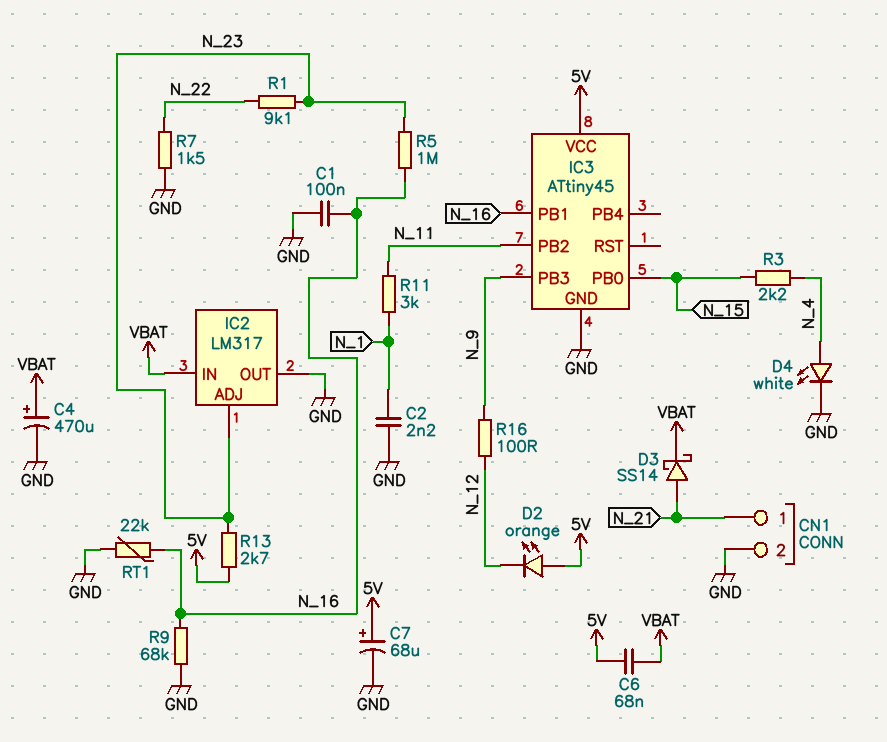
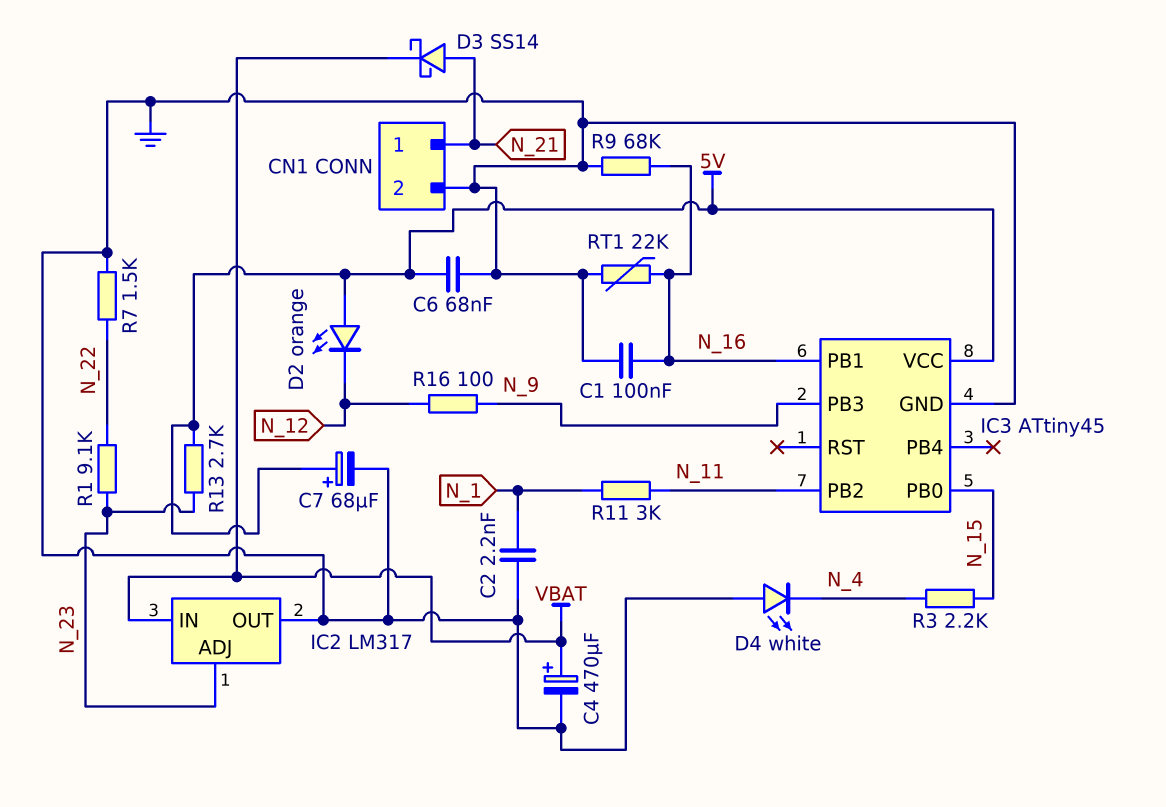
C6: 68nF (5V, VBAT) -> 68nF (5V, GND)
D4: LED white (A N_4, K GND) -> LED white (A GND, K N_4)
R5: 1M (N_16, N_23) -> none

